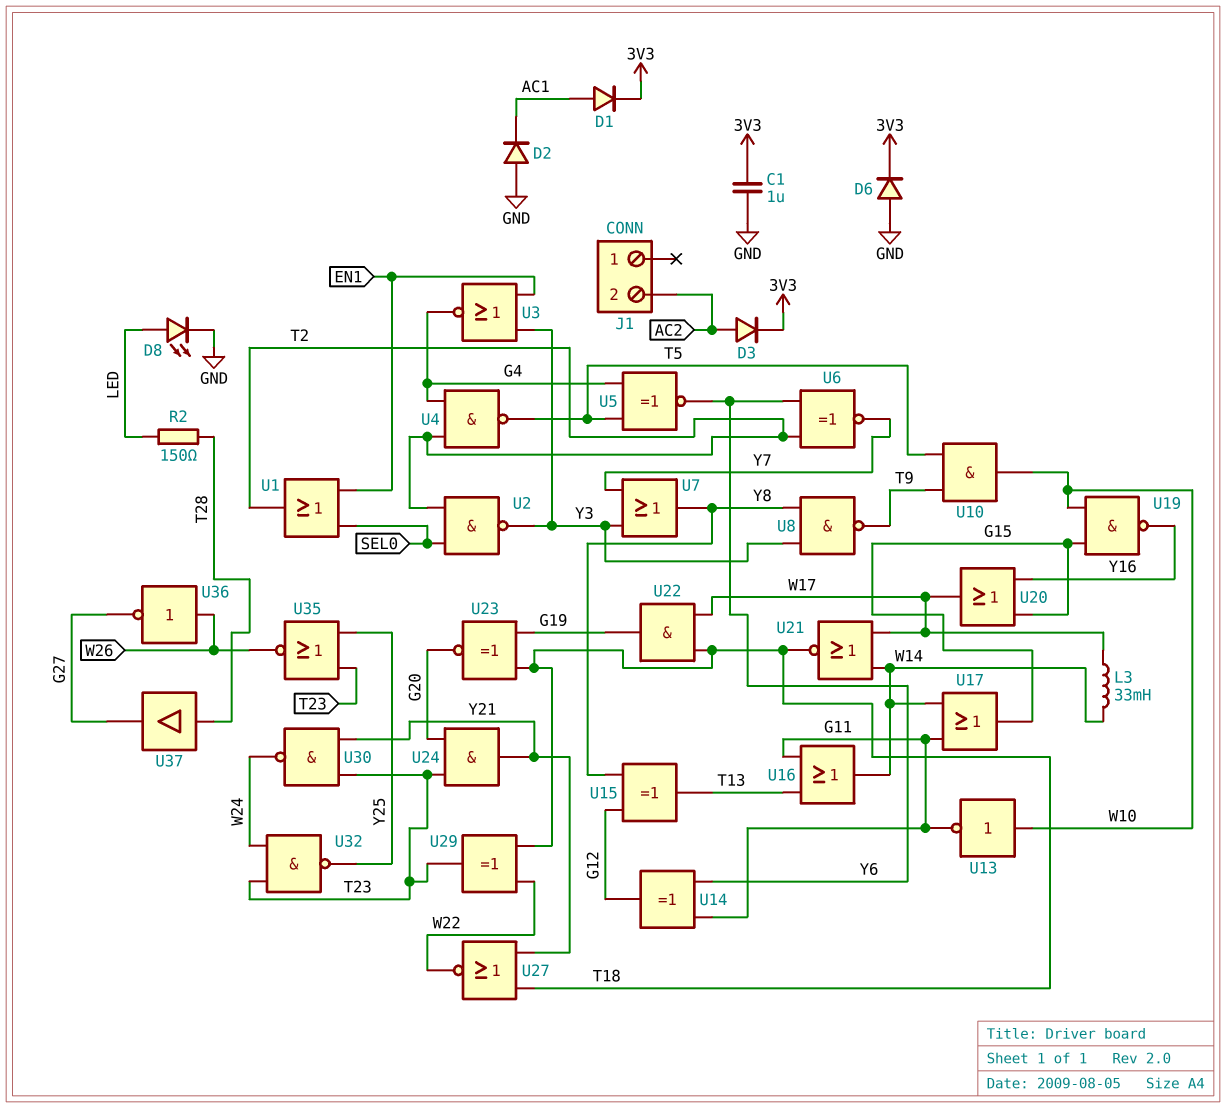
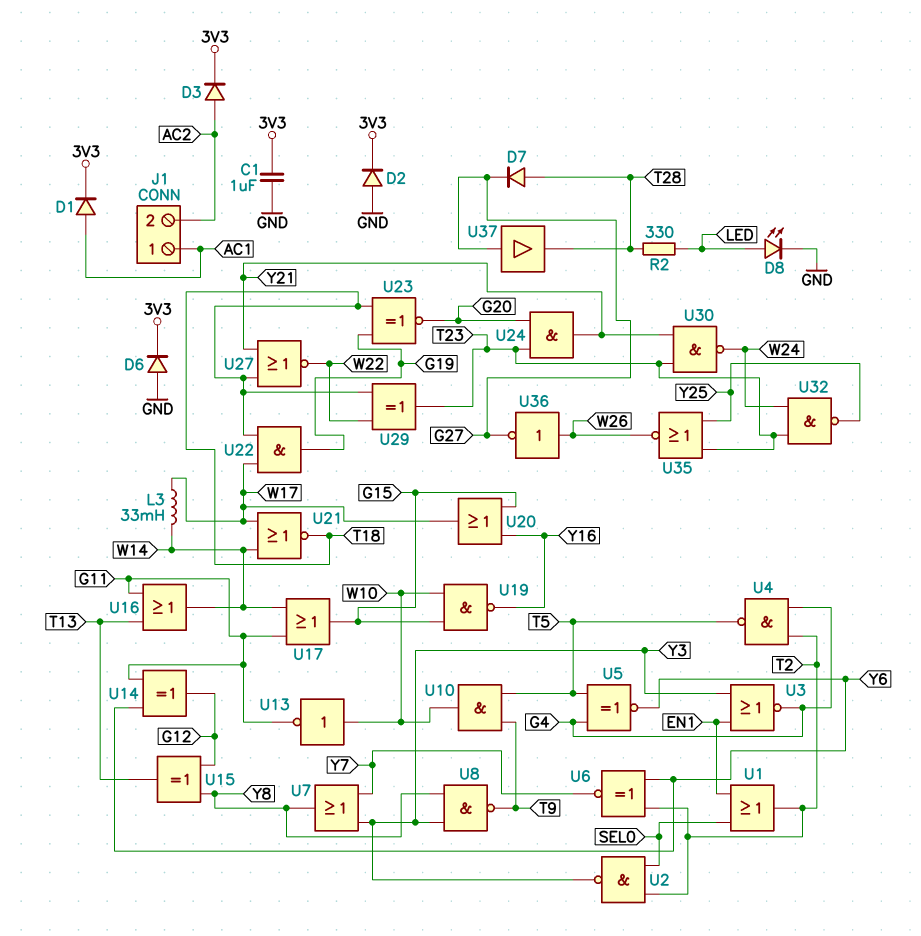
D2: diode (A GND, K AC1) -> diode (A GND, K 3V3)
D7: none -> diode (A T28, K G27)
J1 pin 1: none -> AC1
R2: 150 (LED, T28) -> 330 (LED, T28)
U37: buffer (in T28, out G27) -> buffer (in G27, out T28)

